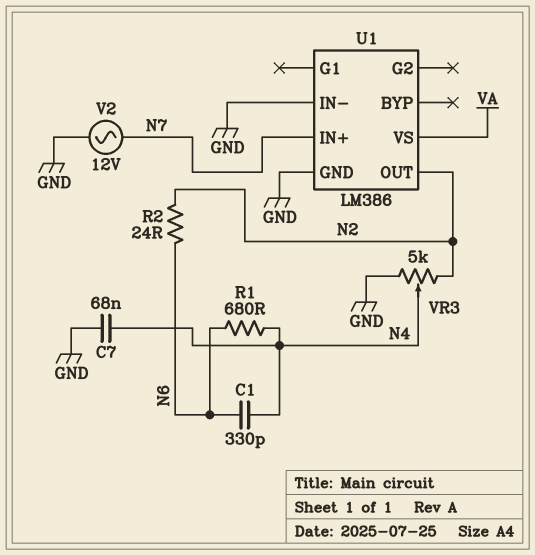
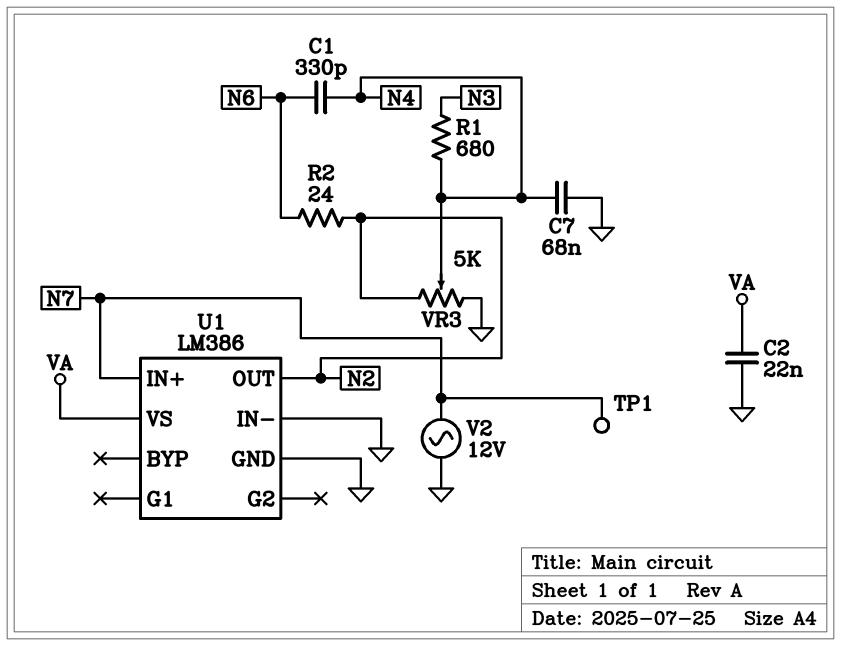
C2: none -> 22nF (GND, VA)
R1: 680 (N4, N6) -> 680 (N3, N4)
TP1: none -> test point (N7)

